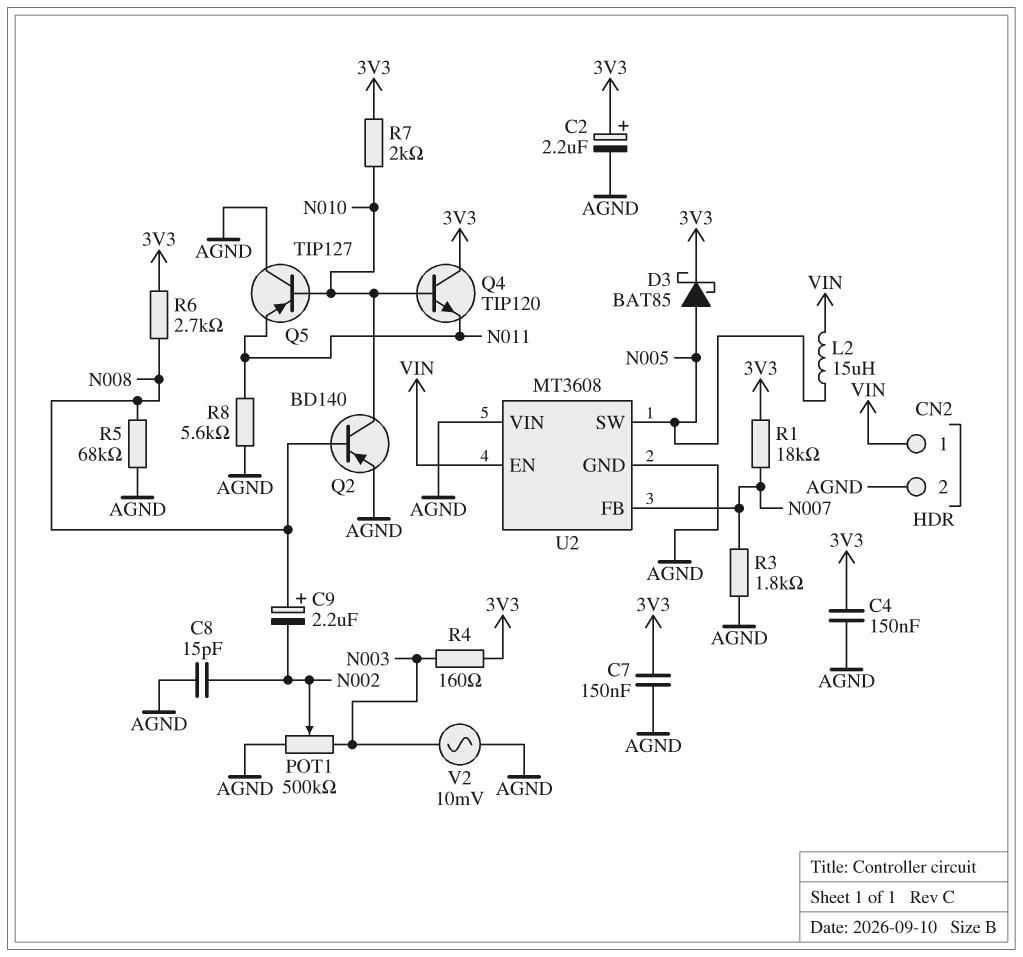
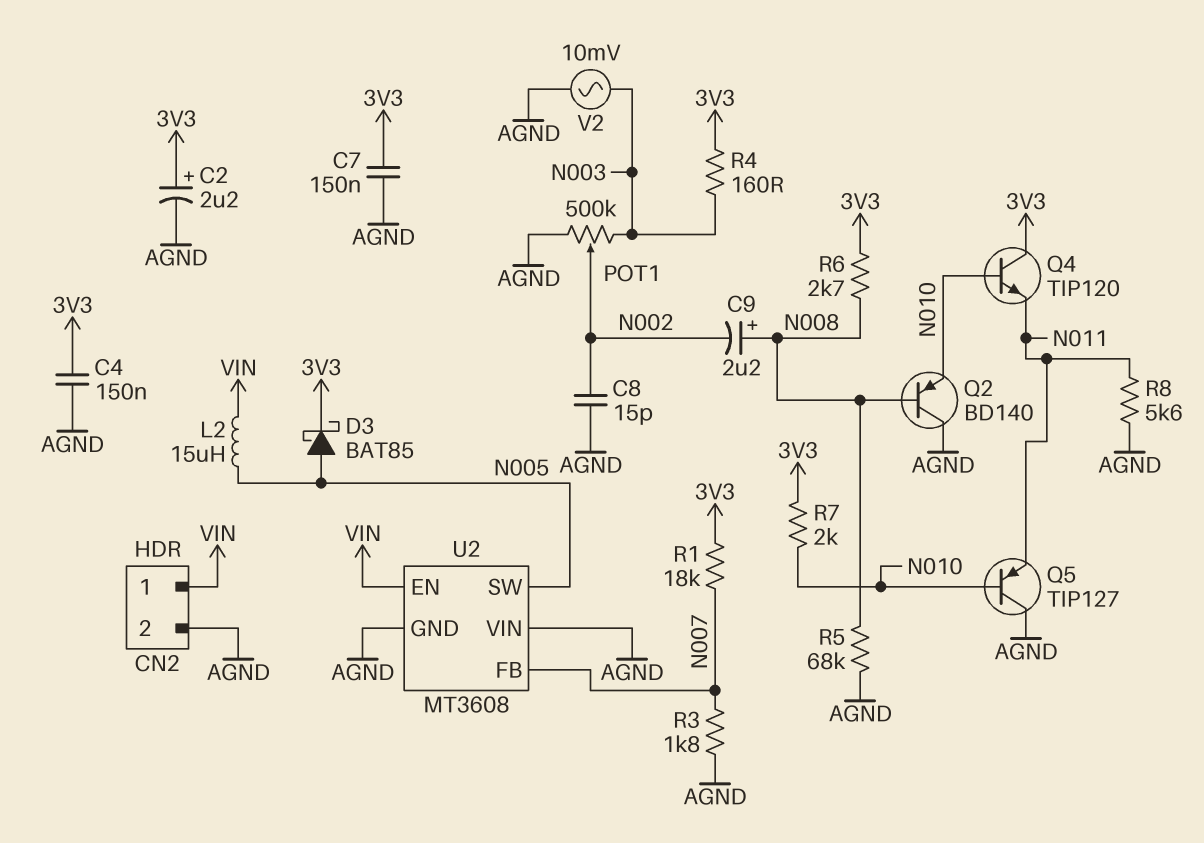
Q2: PNP BD140 (B N008, C N010, E AGND) -> PNP BD140 (B N008, C AGND, E N010)

